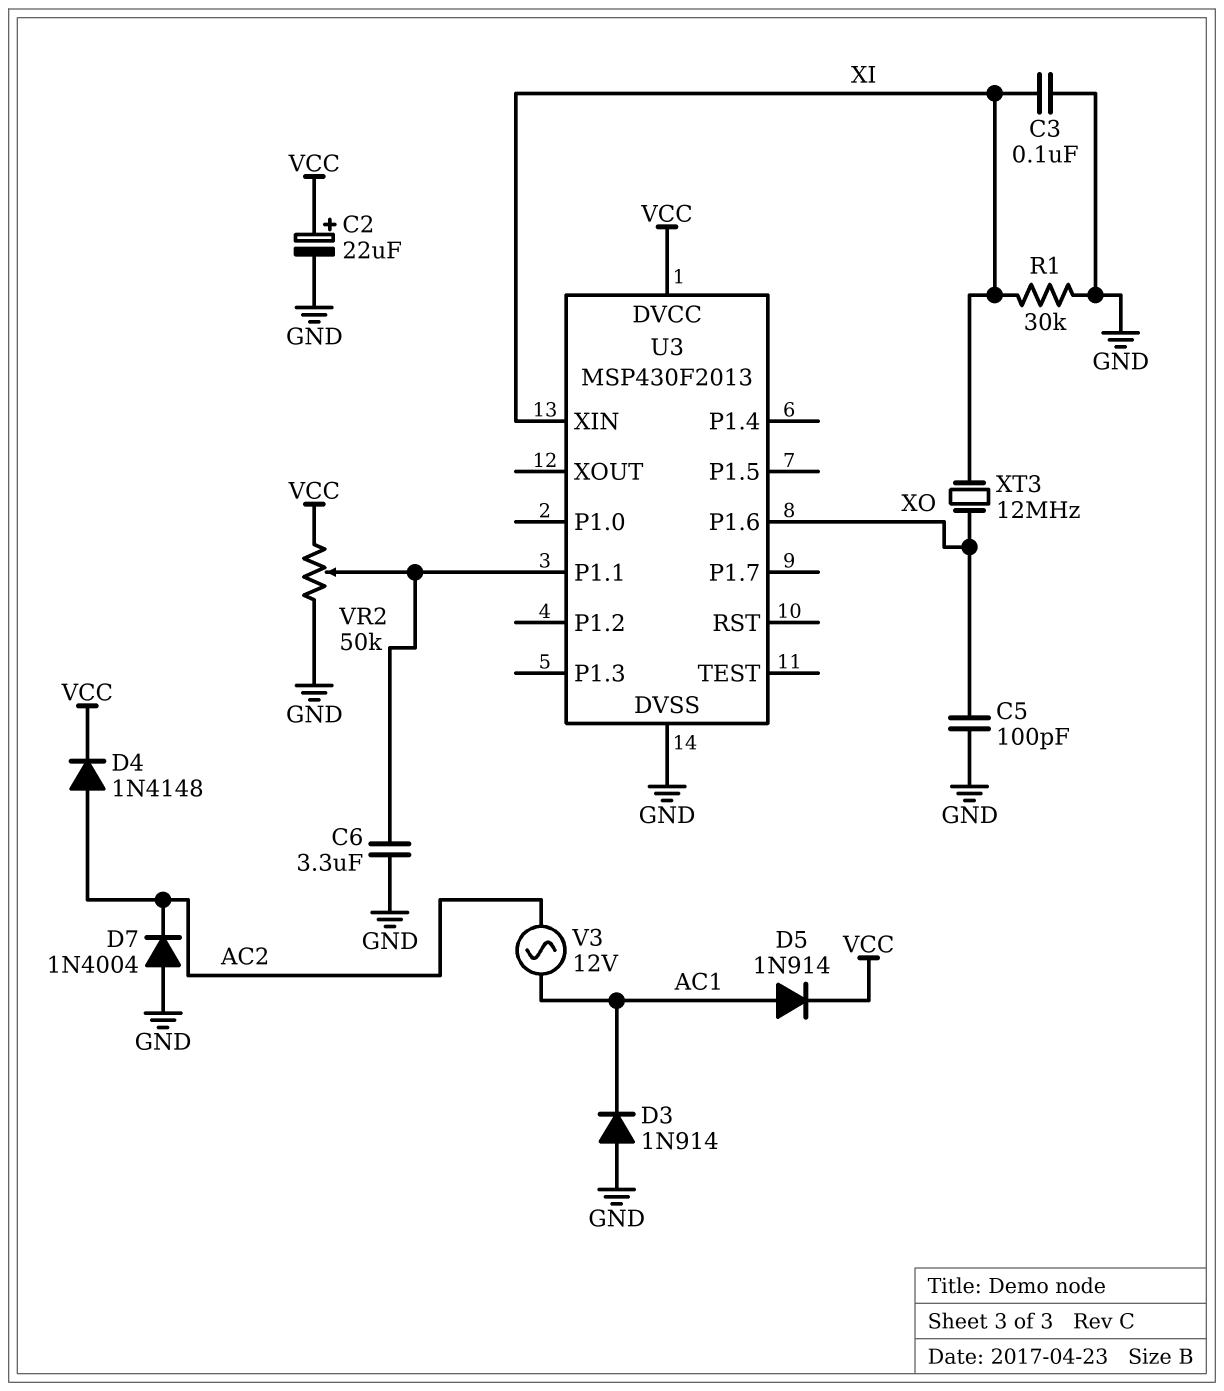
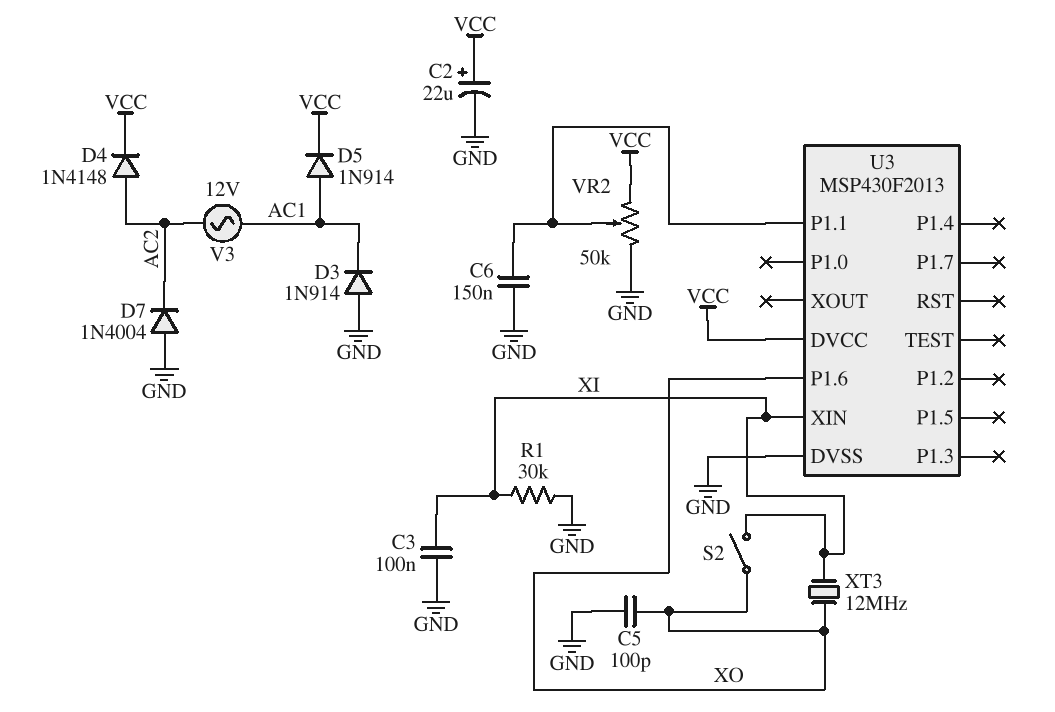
C6: 3.3uF (GND, U3/P1.1) -> 150nF (GND, U3/P1.1)
S2: none -> switch (XI, XO)

